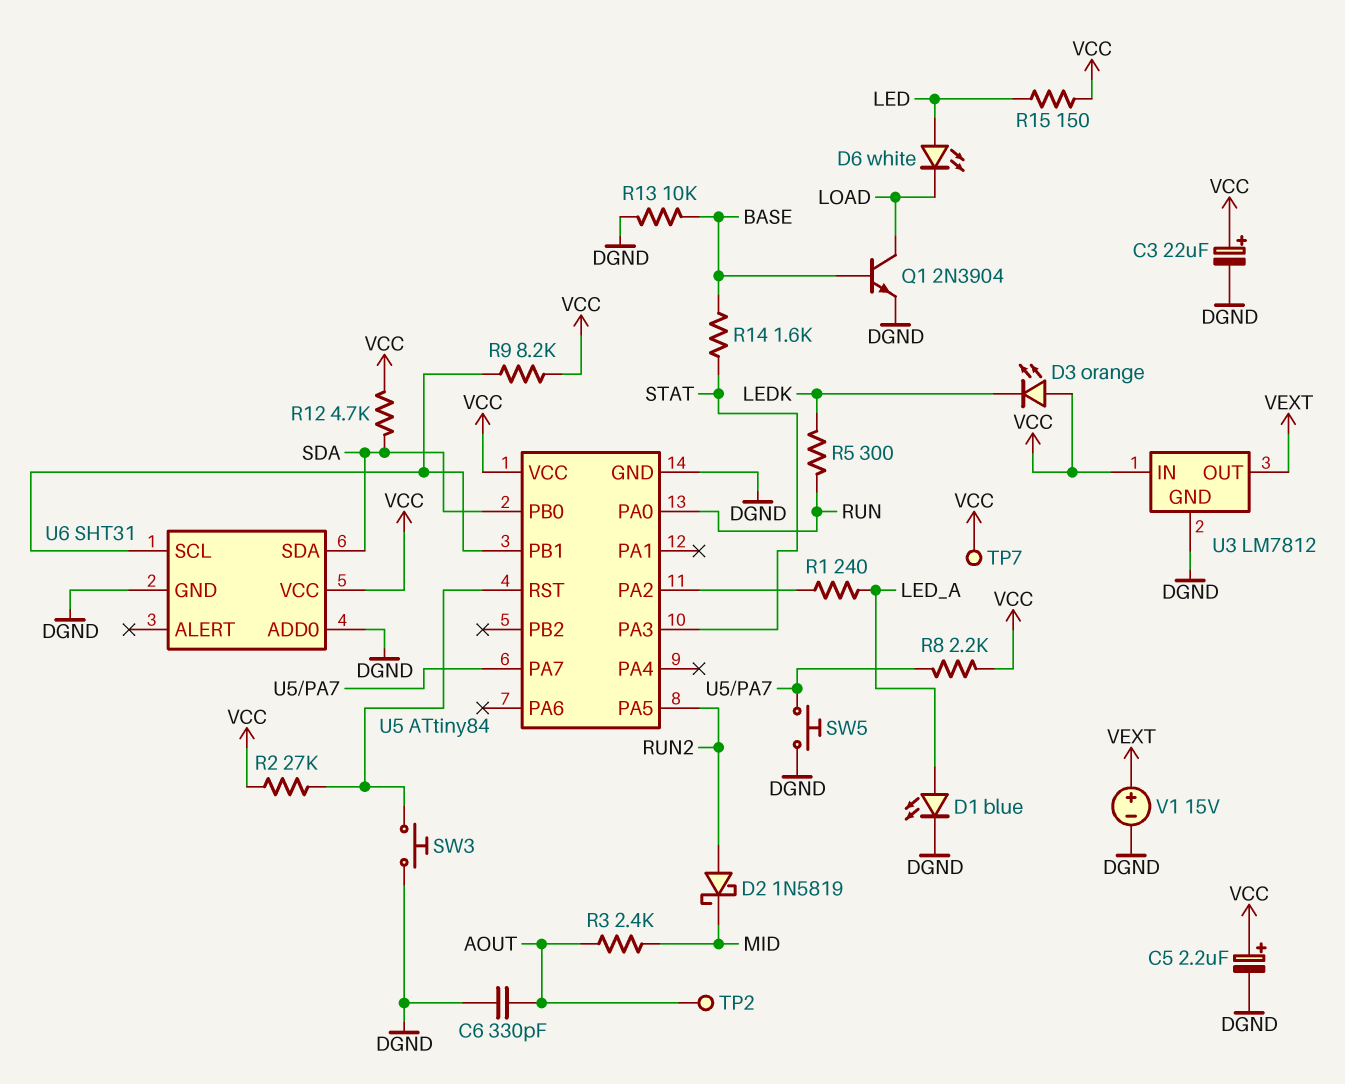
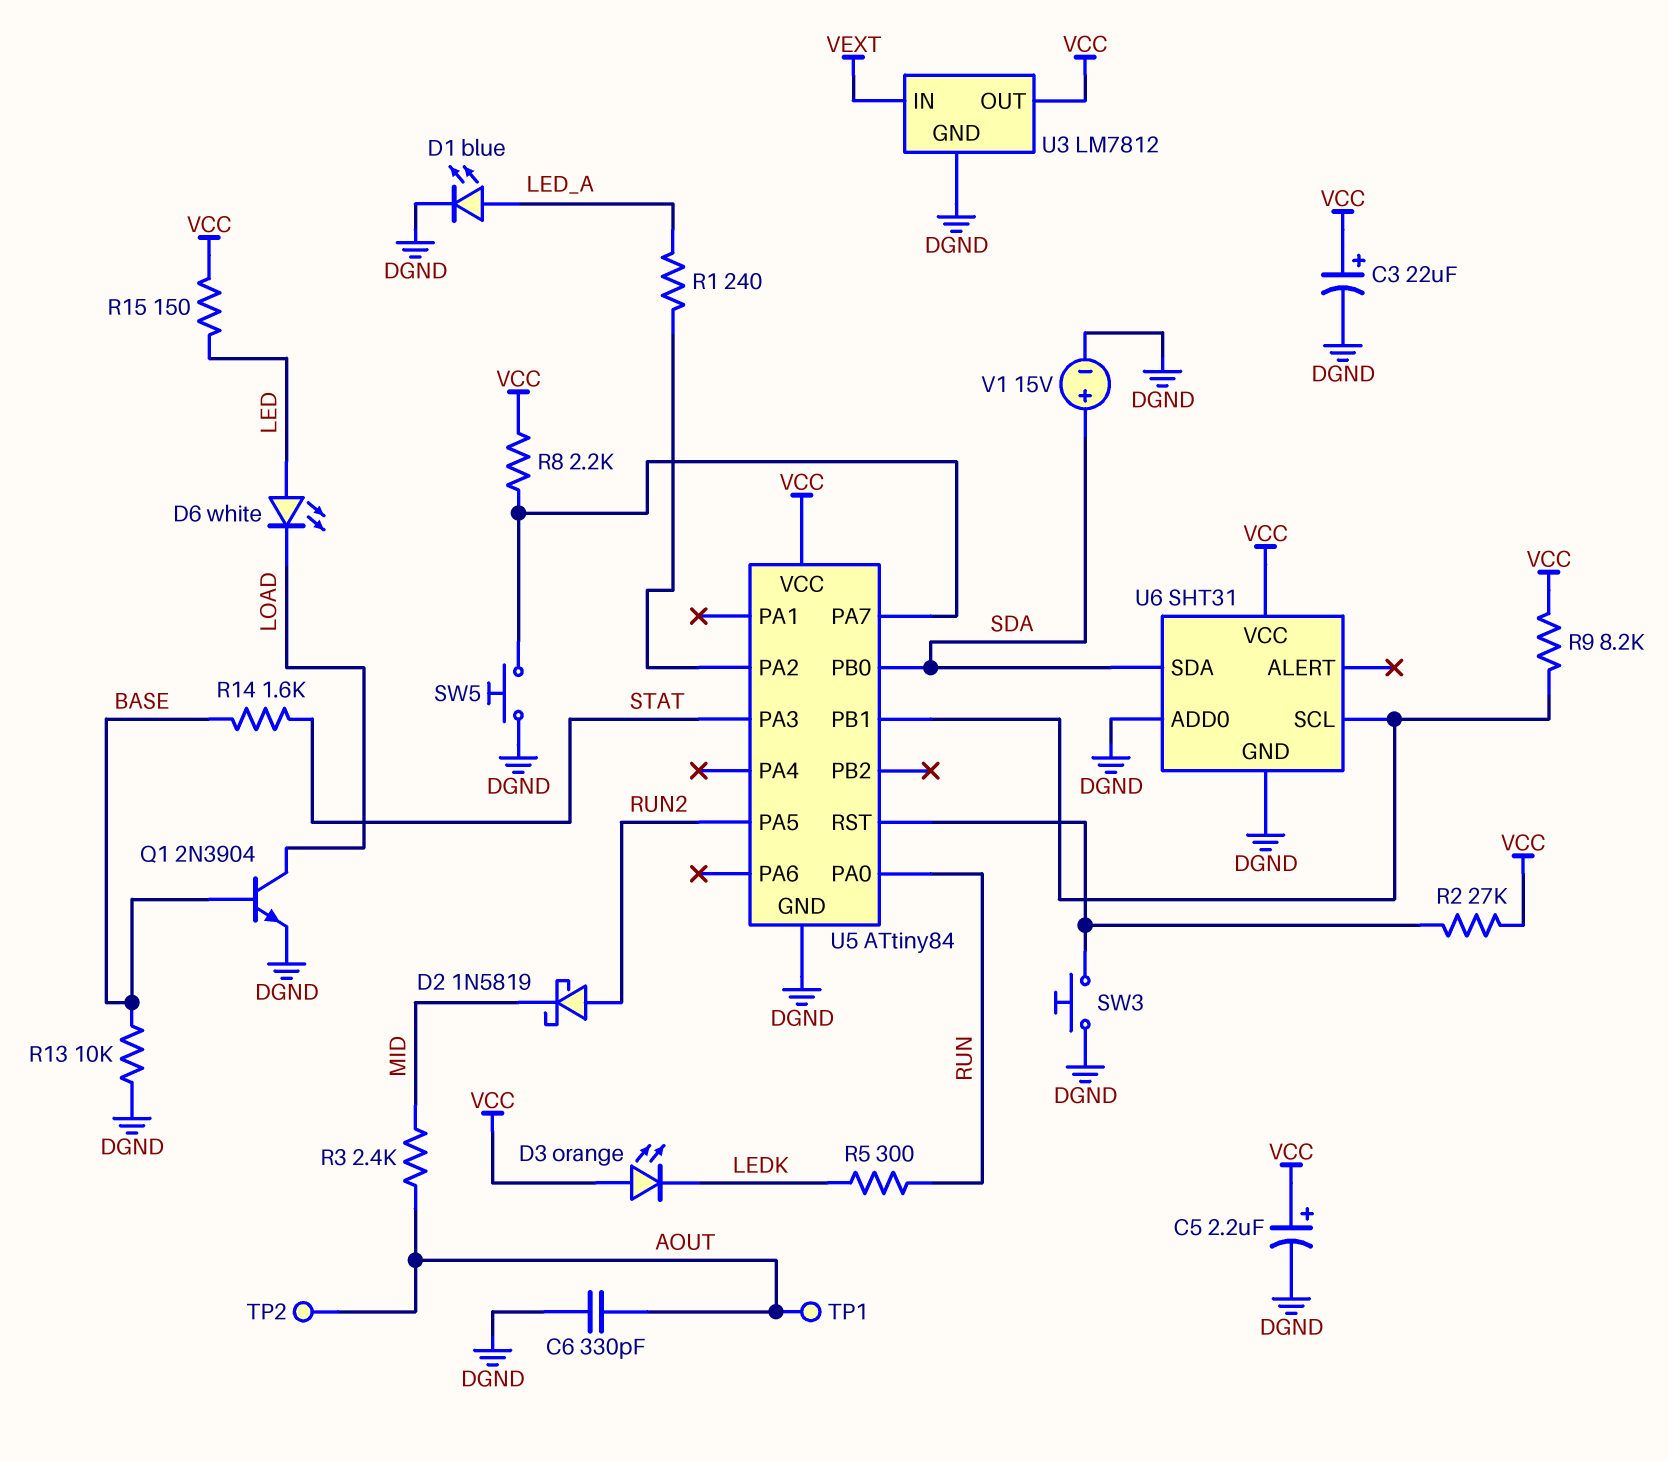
R12: 4.7k (SDA, VCC) -> none
TP1: none -> test point (AOUT)
TP7: test point (VCC) -> none
U3 pin IN: VCC -> VEXT
U3 pin OUT: VEXT -> VCC
V1: 15V (plus VEXT, minus DGND) -> 15V (plus SDA, minus DGND)

